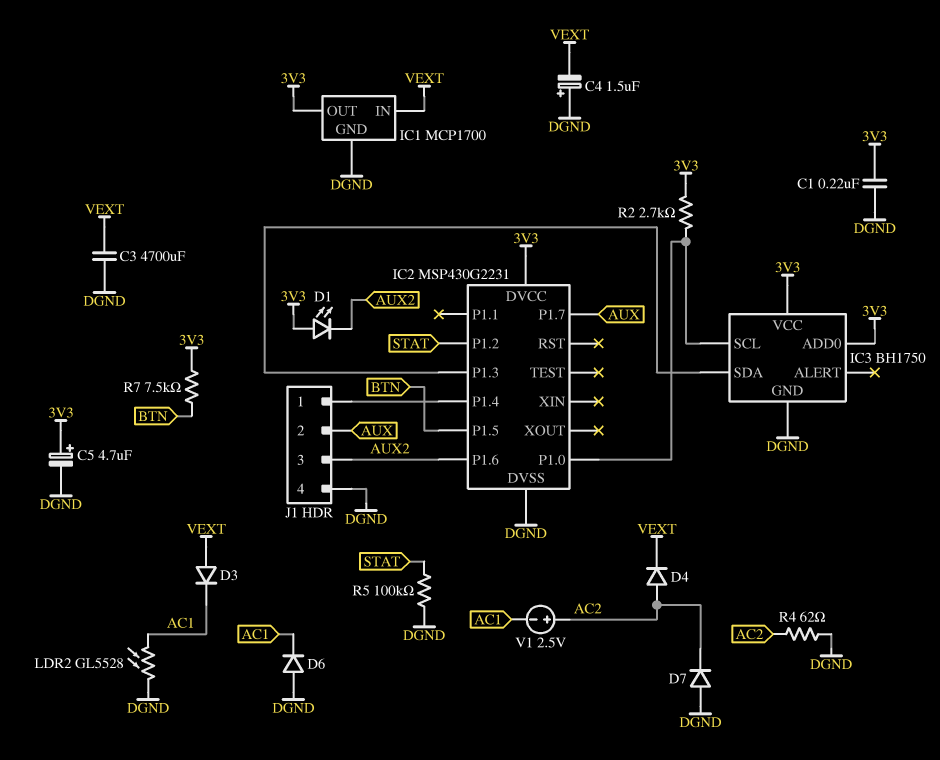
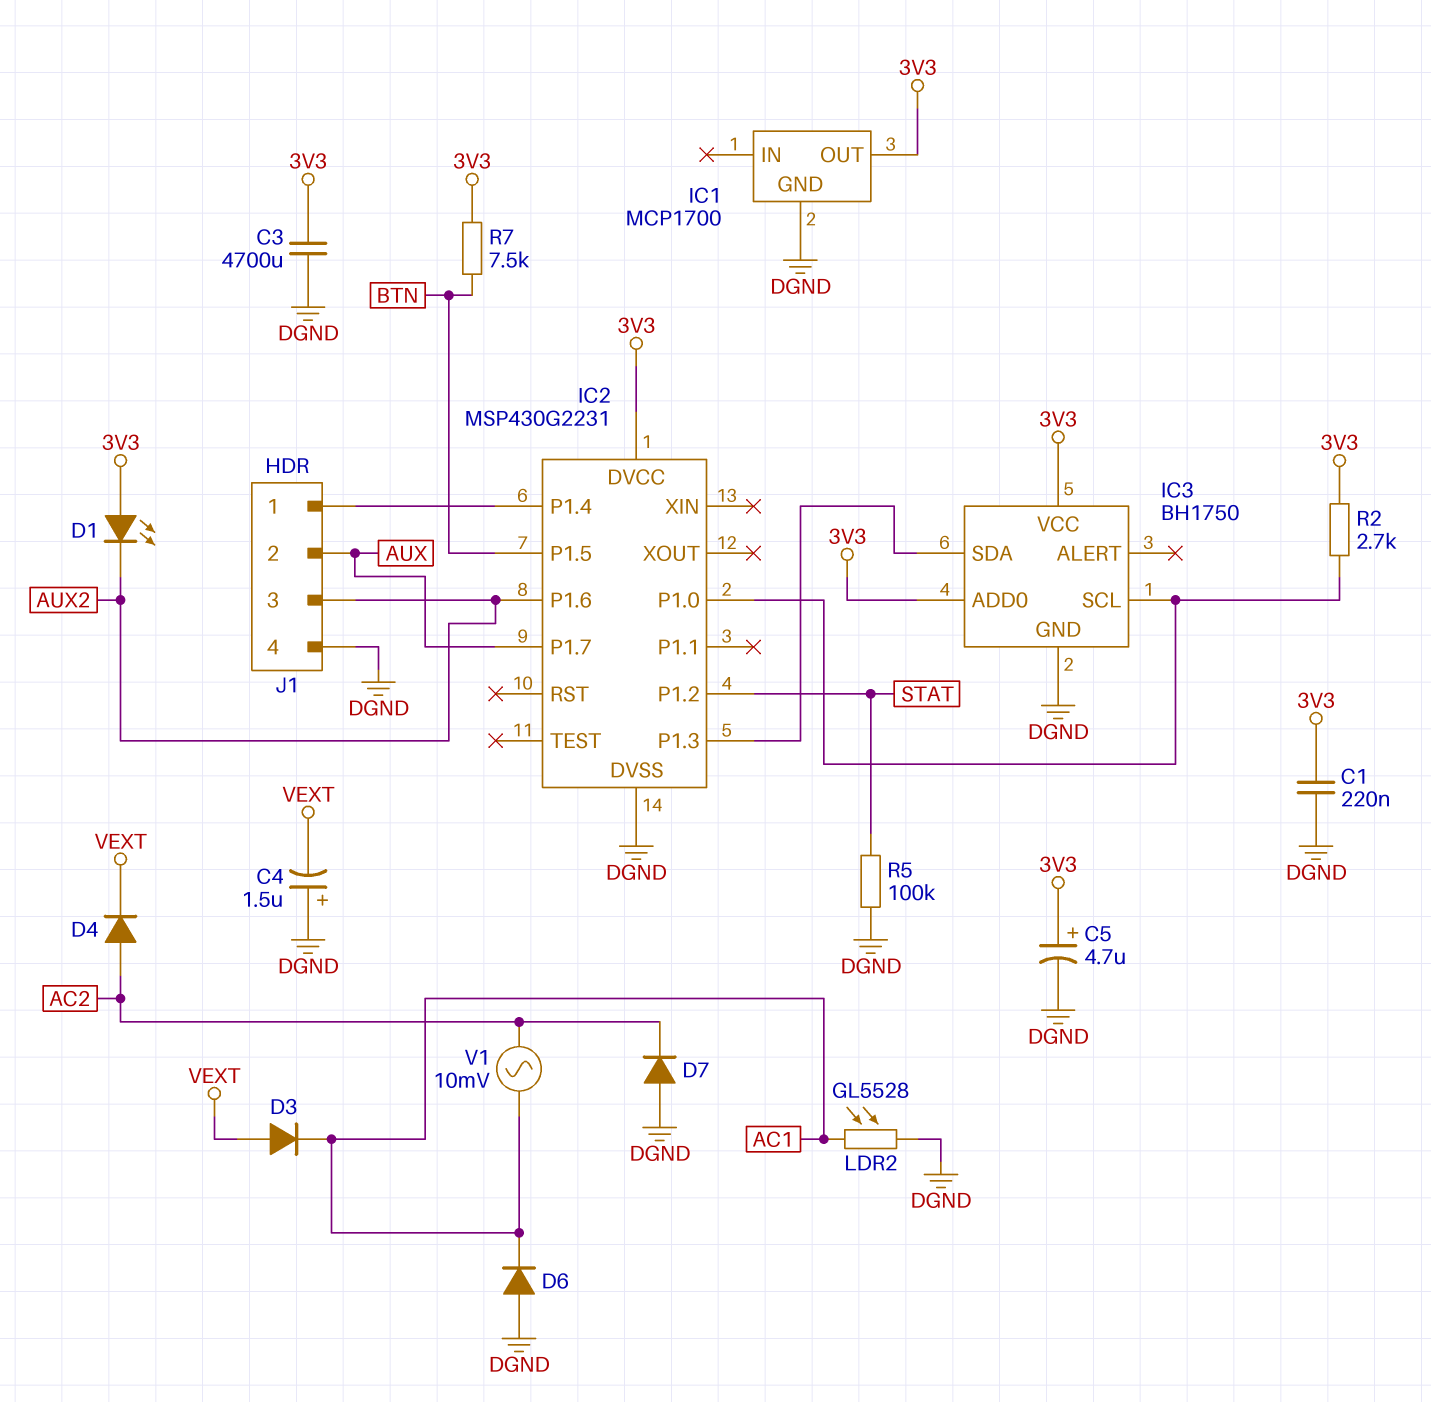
C3: 4700uF (DGND, VEXT) -> 4700uF (3V3, DGND)
IC1 pin IN: VEXT -> none
R4: 62 (AC2, DGND) -> none
V1: 2.5V (plus AC2, minus AC1) -> AC 10mV (AC1, AC2)

